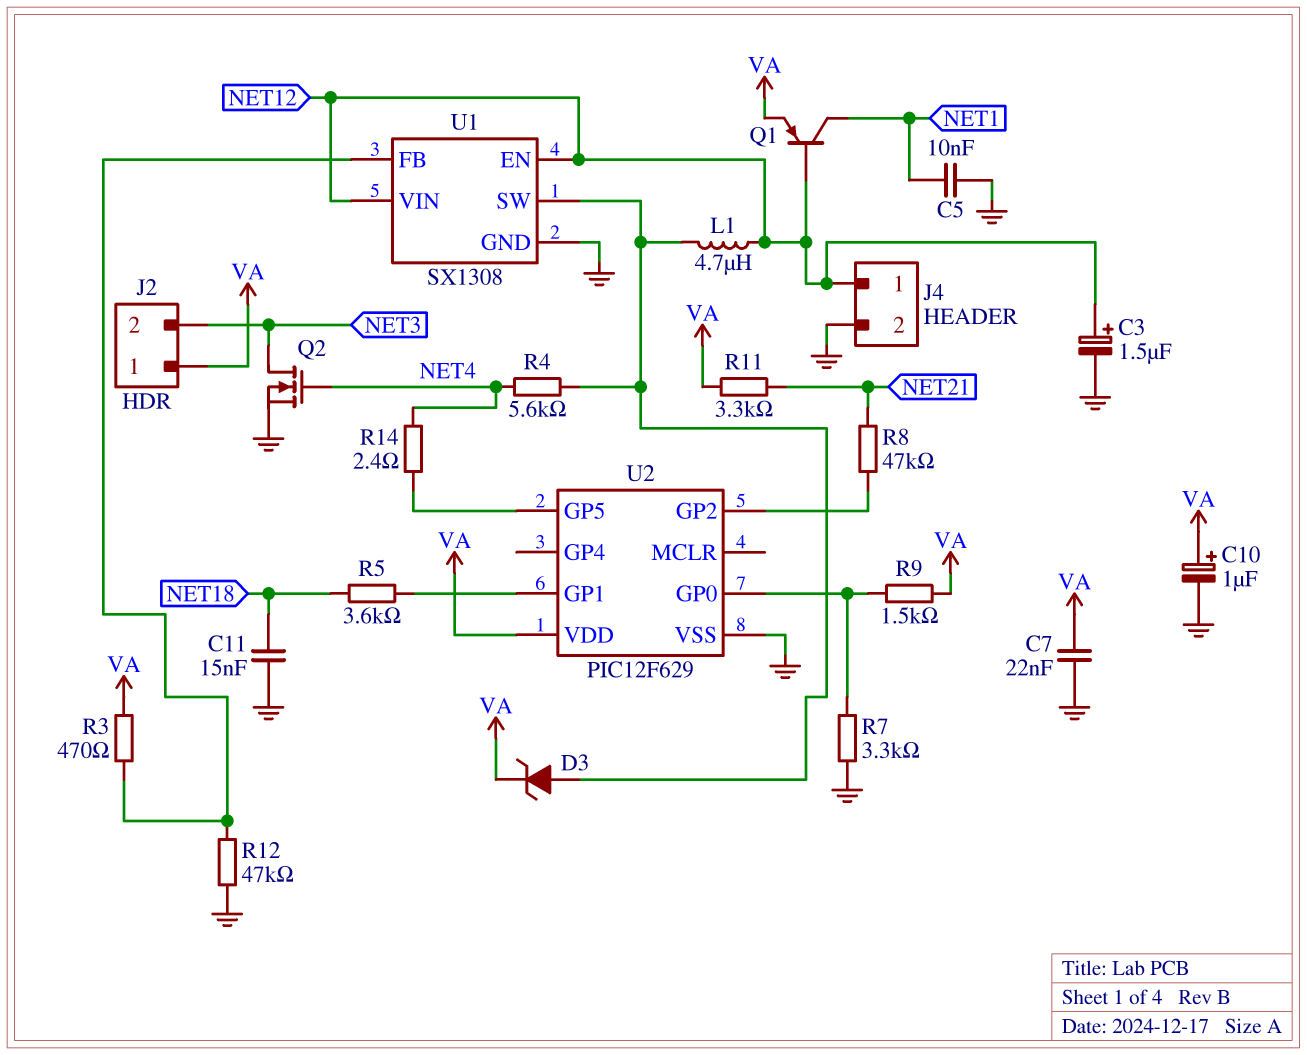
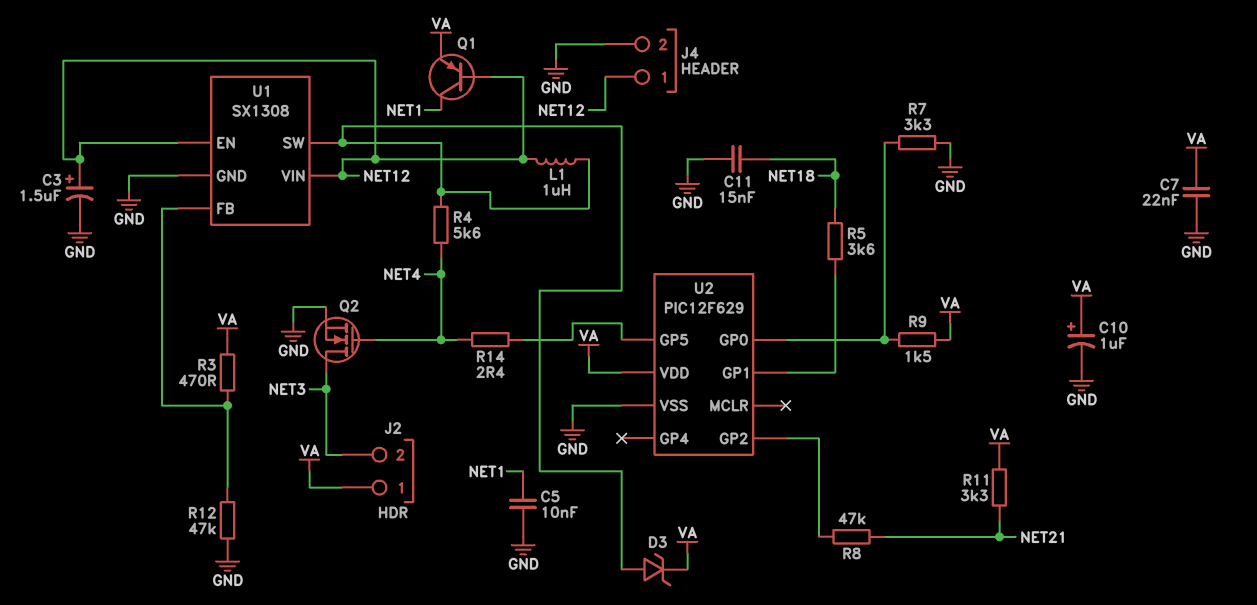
L1: 4.7uH (NET12, U1/SW) -> 1uH (NET12, U1/SW)

